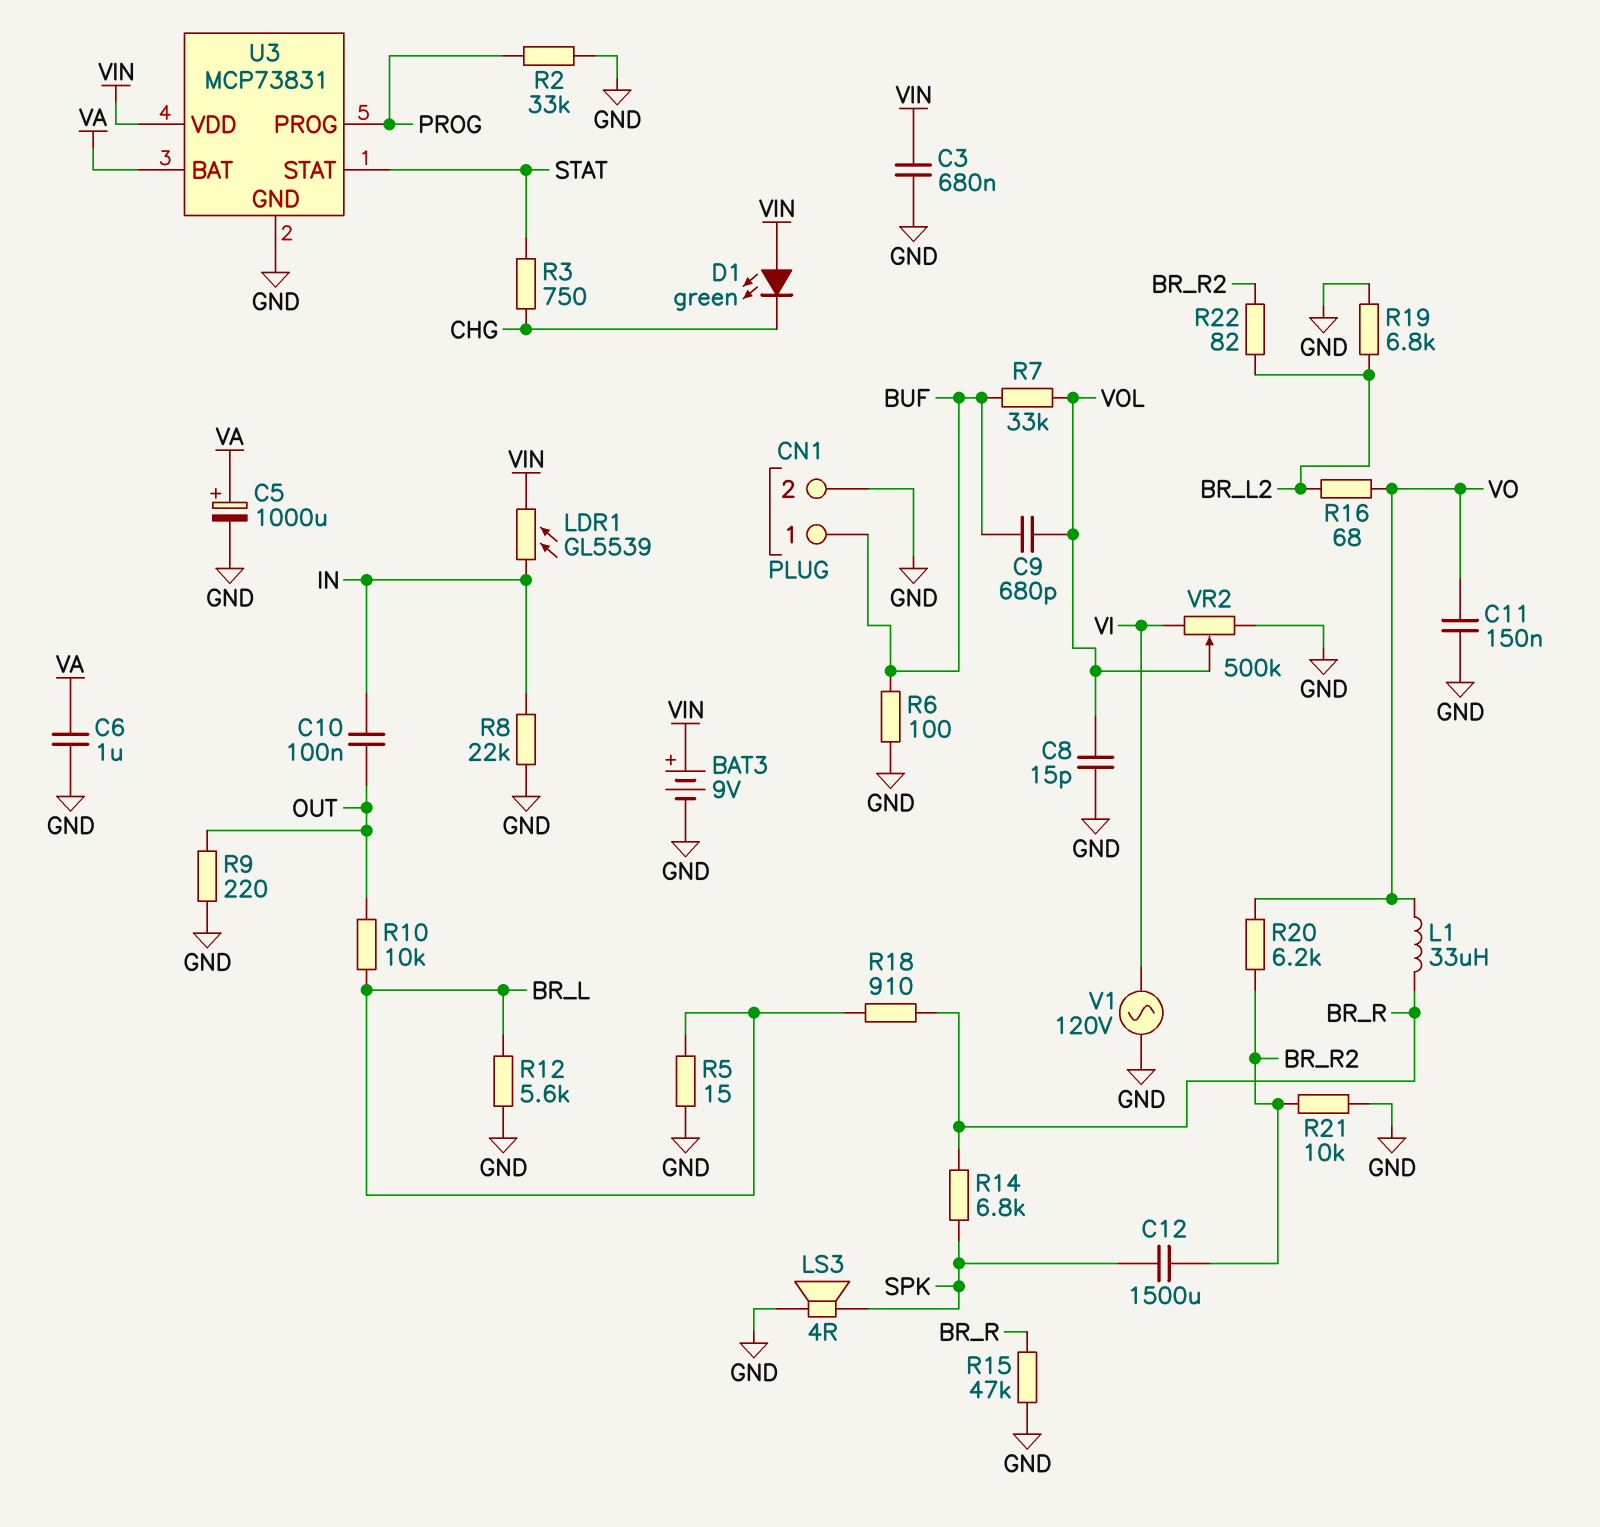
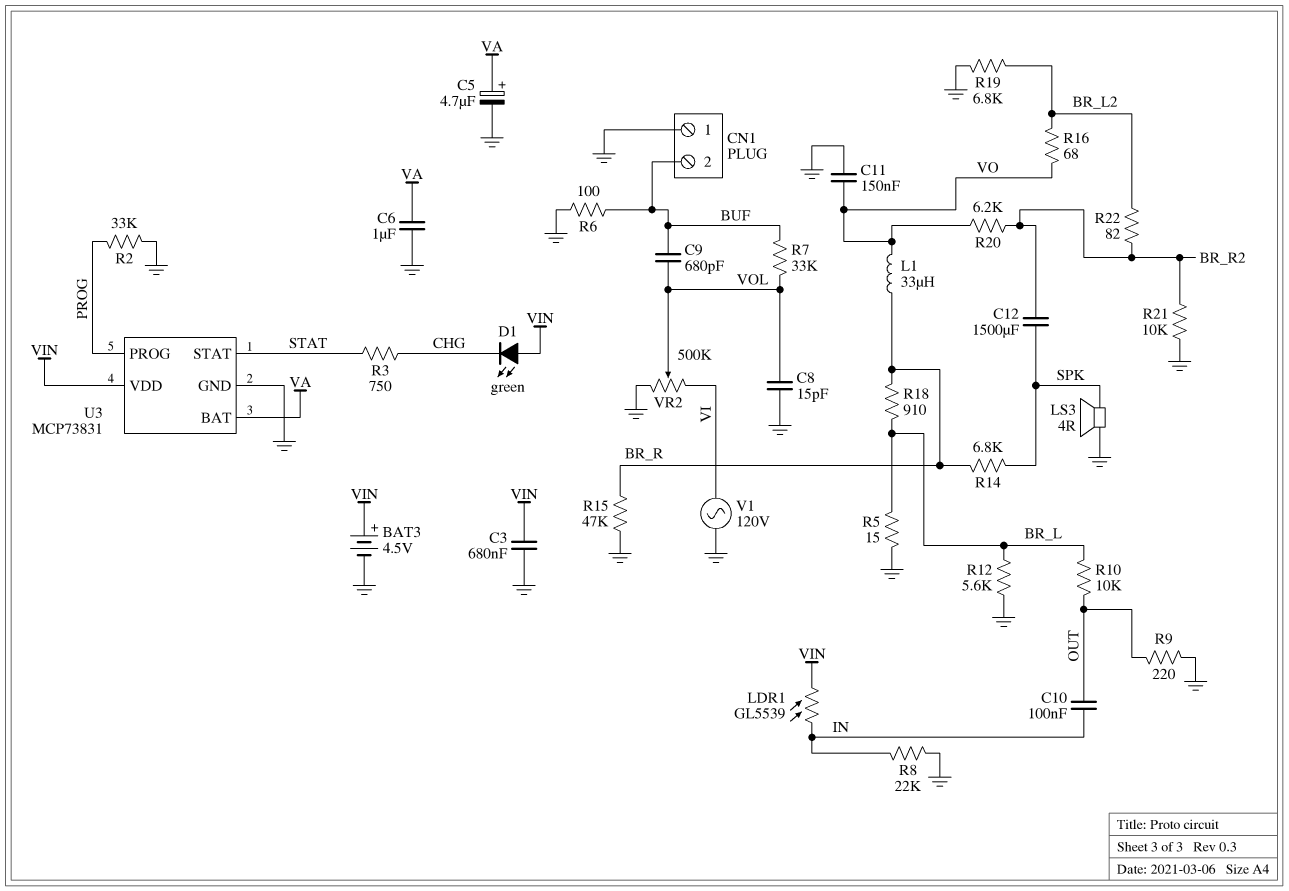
BAT3: 9V (plus VIN, minus GND) -> 4.5V (plus VIN, minus GND)
C5: 1000uF (plus VA, minus GND) -> 4.7uF (plus VA, minus GND)
CN1 pin 1: BUF -> GND
CN1 pin 2: GND -> BUF

